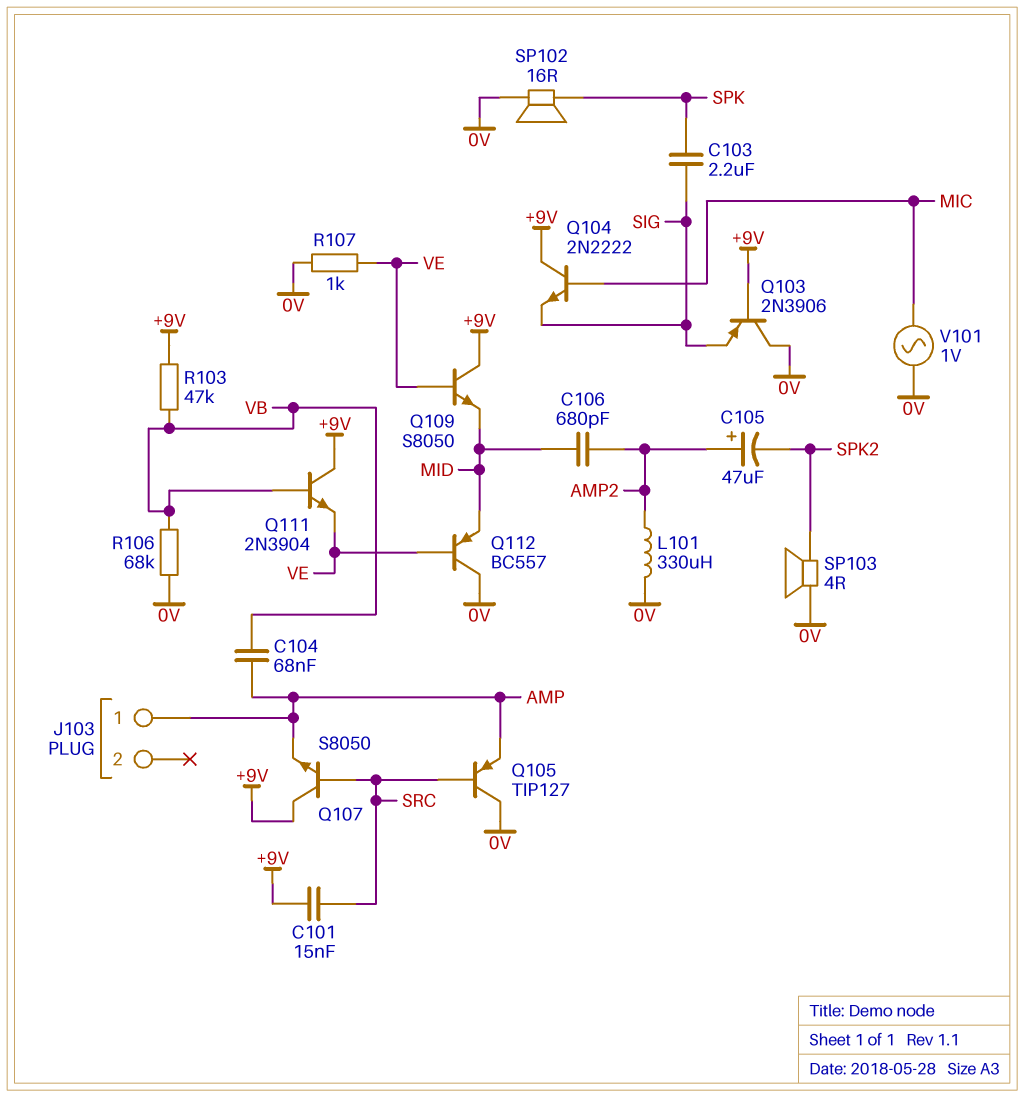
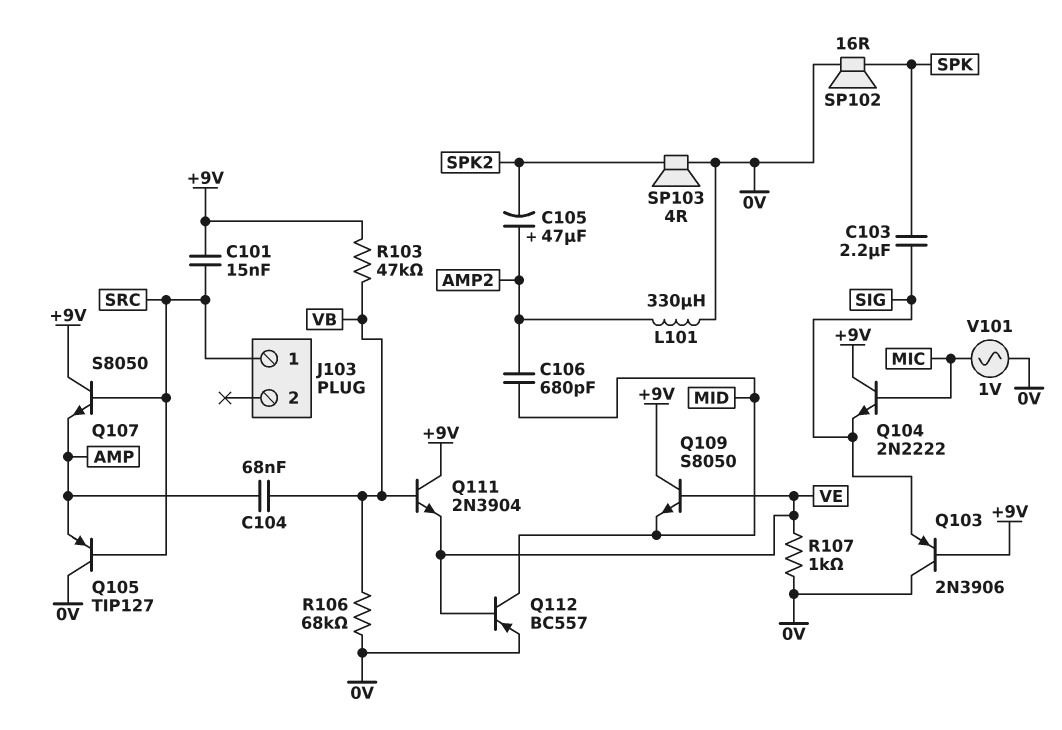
J103 pin 1: AMP -> SRC
Q112: PNP BC557 (B VE, C 0V, E MID) -> PNP BC557 (B VE, C MID, E 0V)

